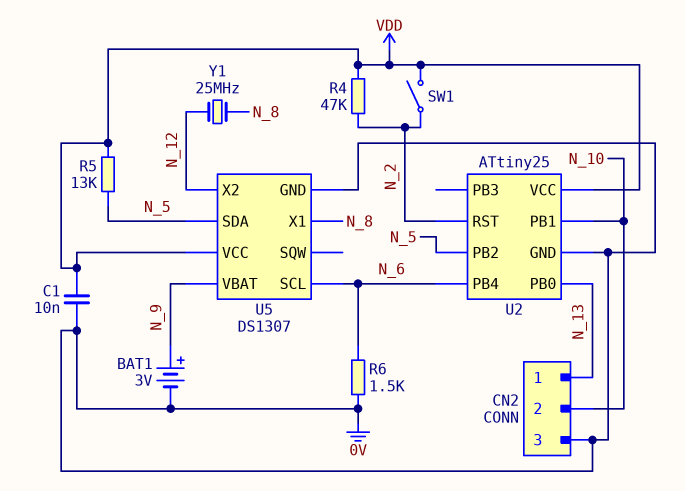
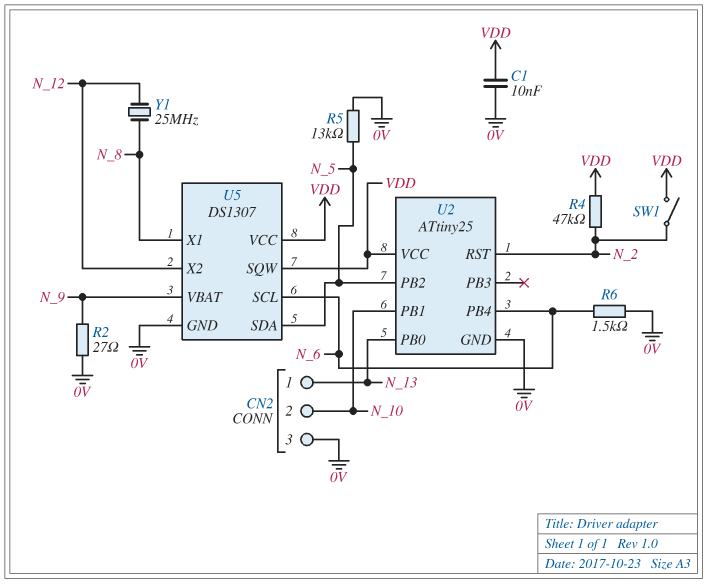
BAT1: 3V (plus N_9, minus 0V) -> none
R2: none -> 27 (0V, N_9)
R5: 13k (N_5, VDD) -> 13k (0V, N_5)
U5 pin SQW: none -> VDD

